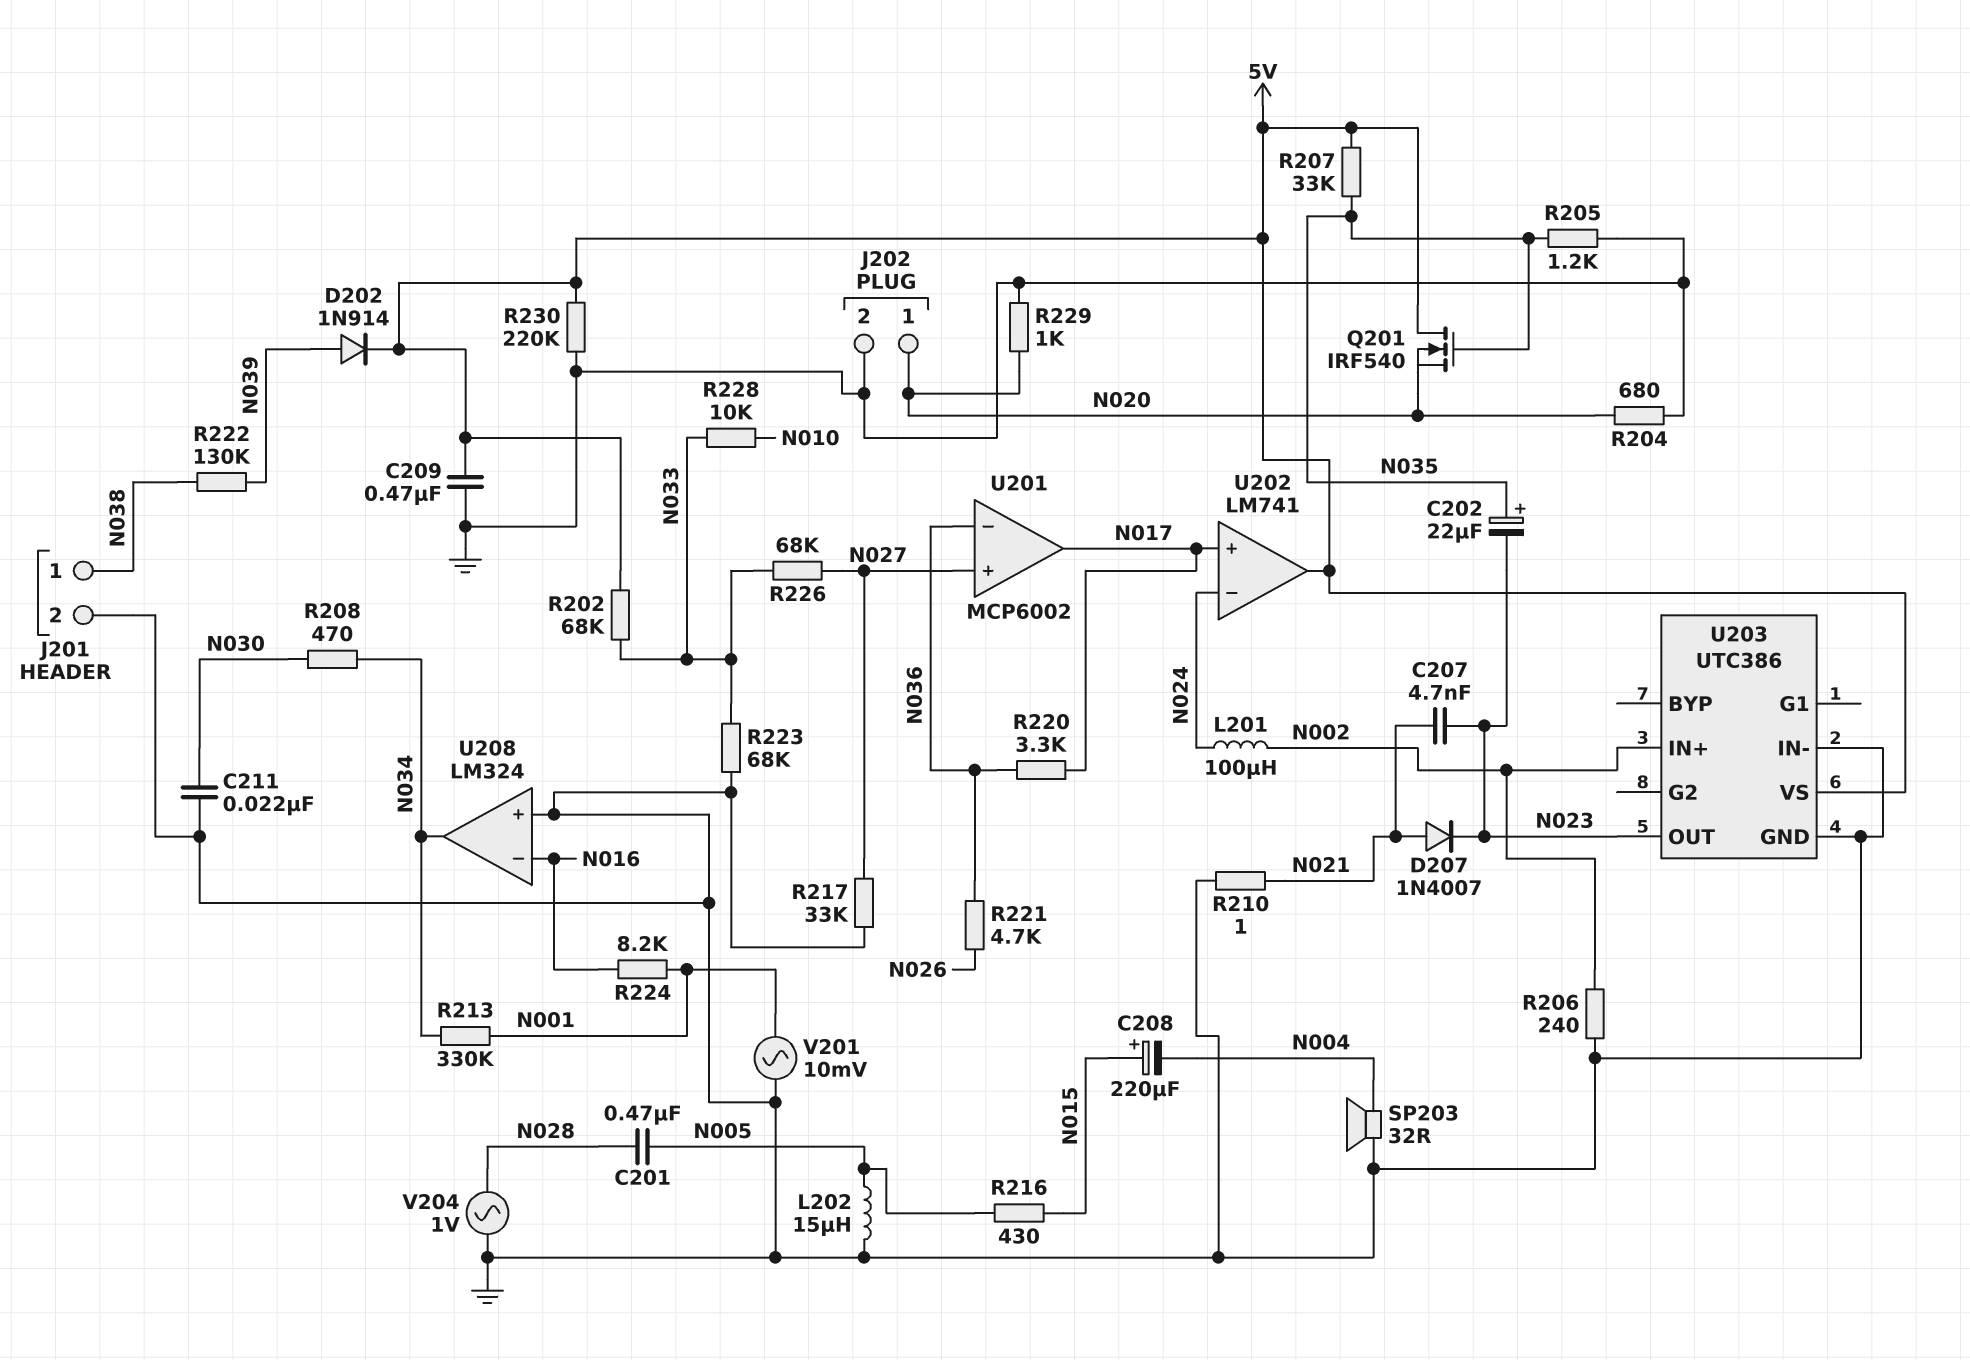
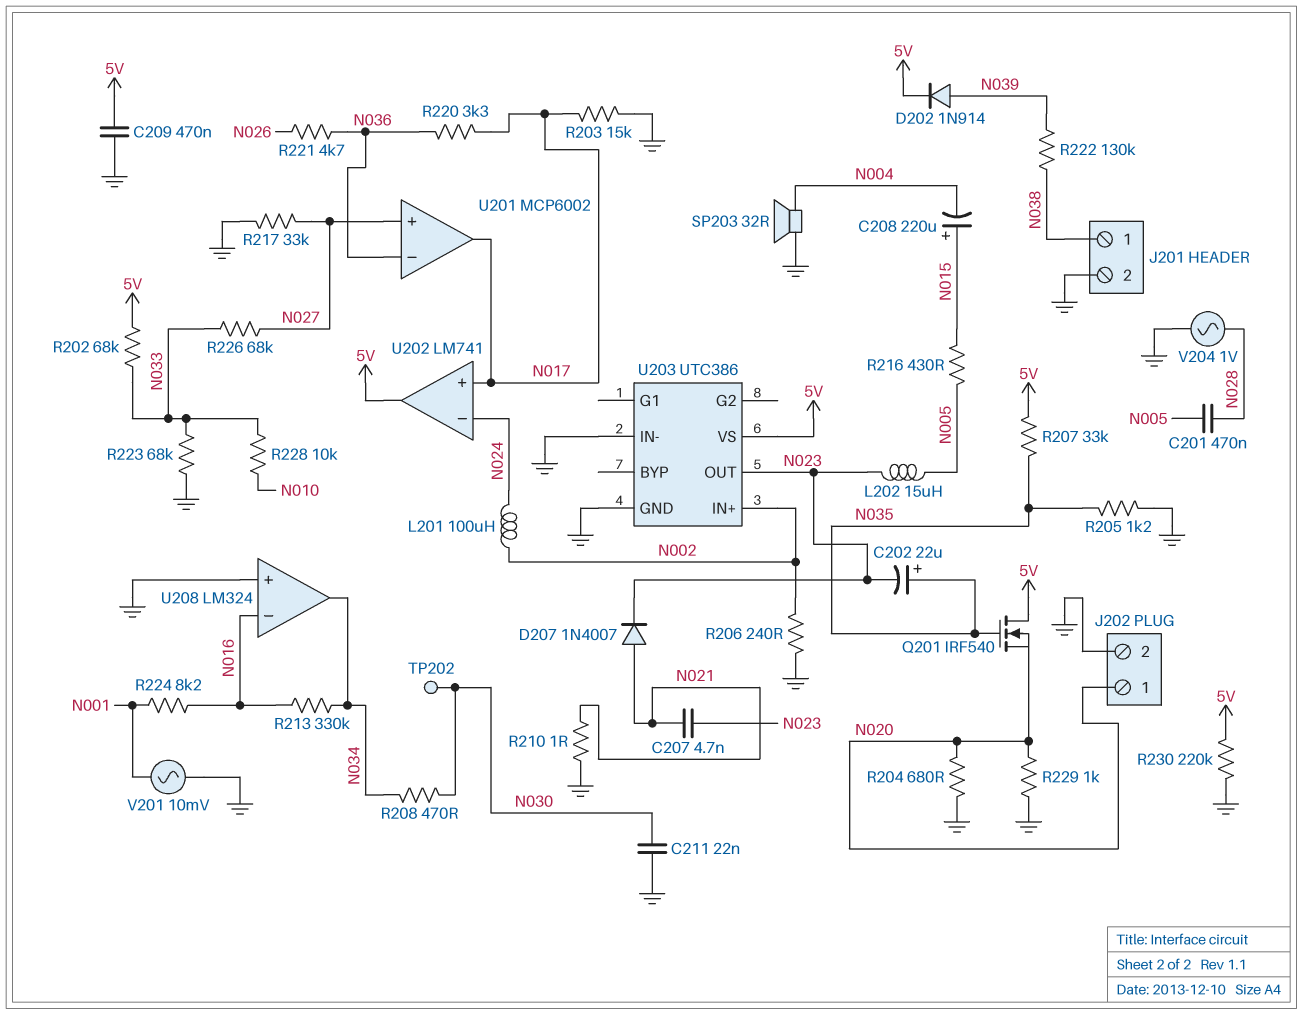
L202: 15uH (GND, N005) -> 15uH (N005, N023)
R203: none -> 15k (GND, N017)
R213: 330k (N001, N034) -> 330k (N016, N034)
TP202: none -> test point (N030)

